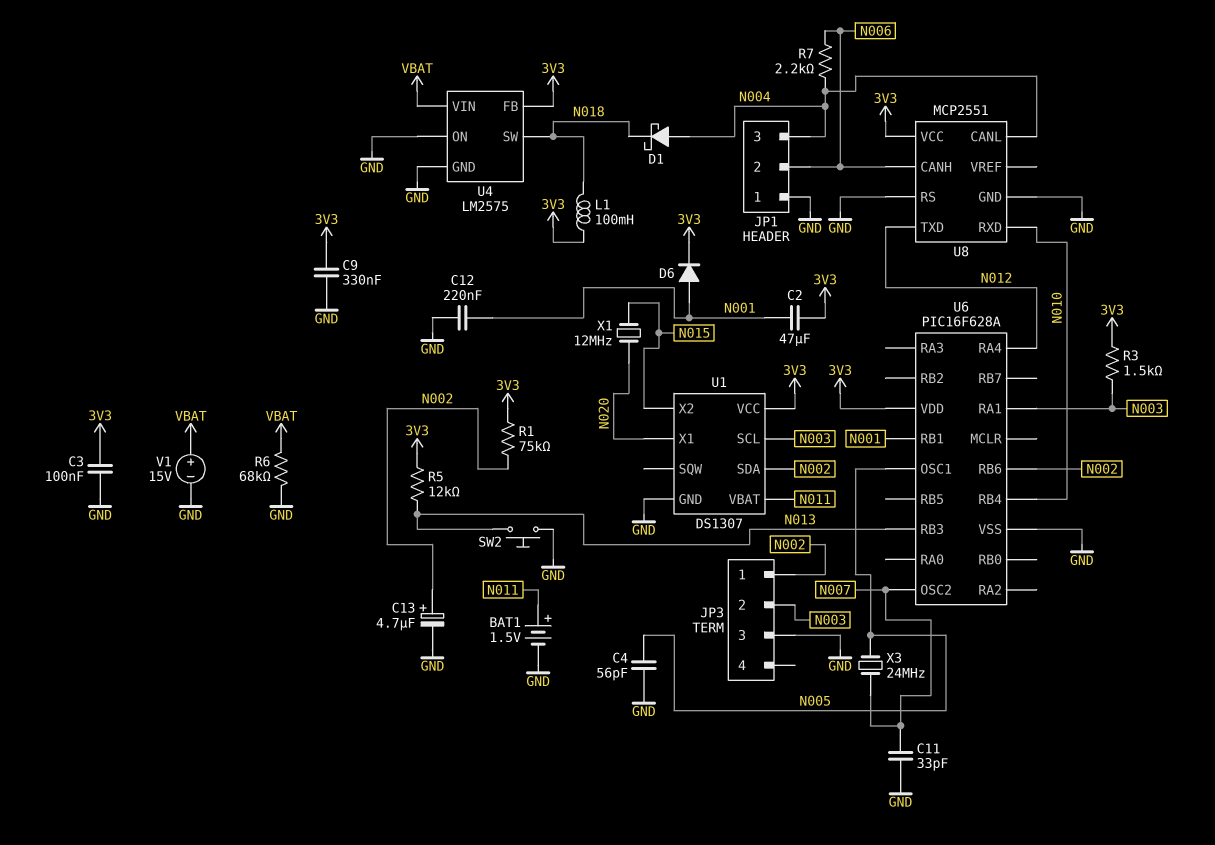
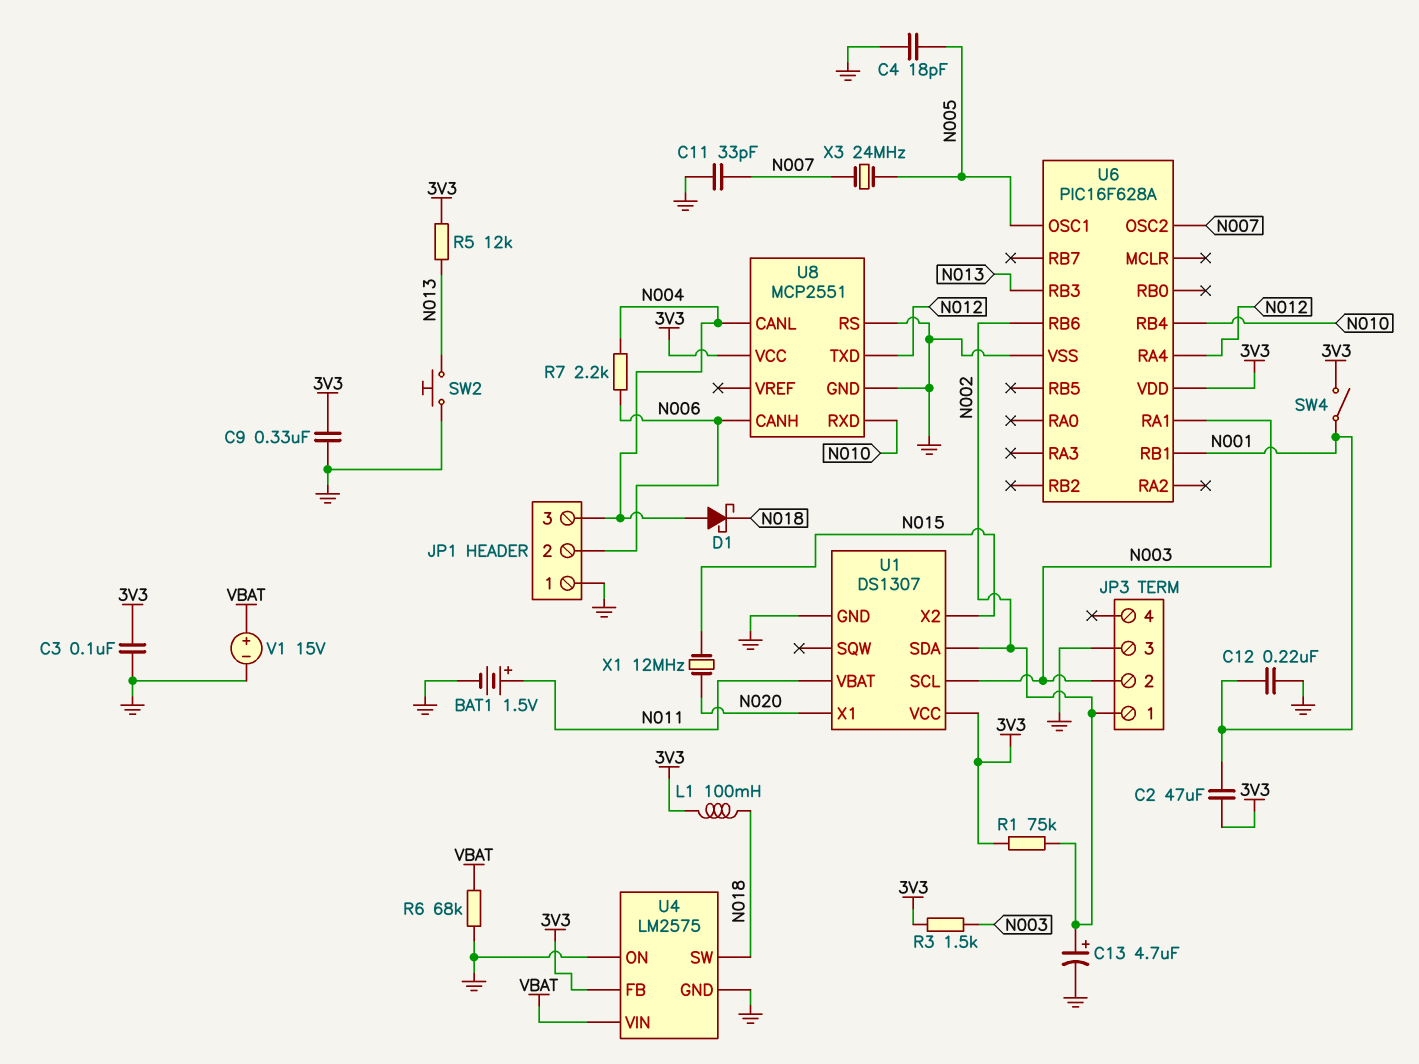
C4: 56pF (GND, N005) -> 18pF (GND, N005)
D6: diode (A N001, K 3V3) -> none
SW4: none -> switch (3V3, N001)

